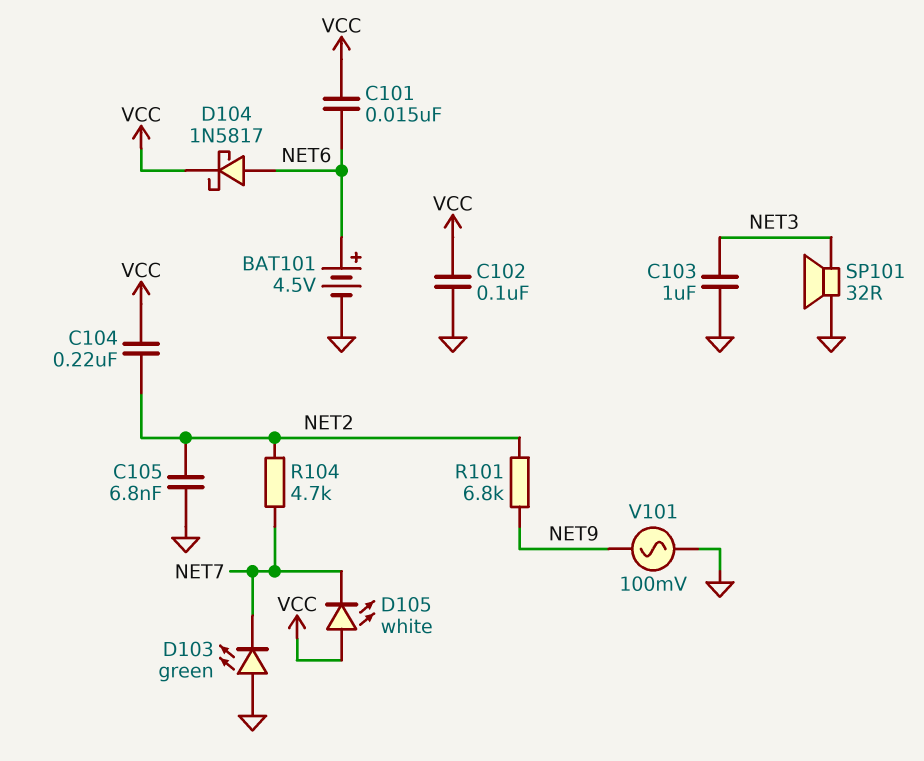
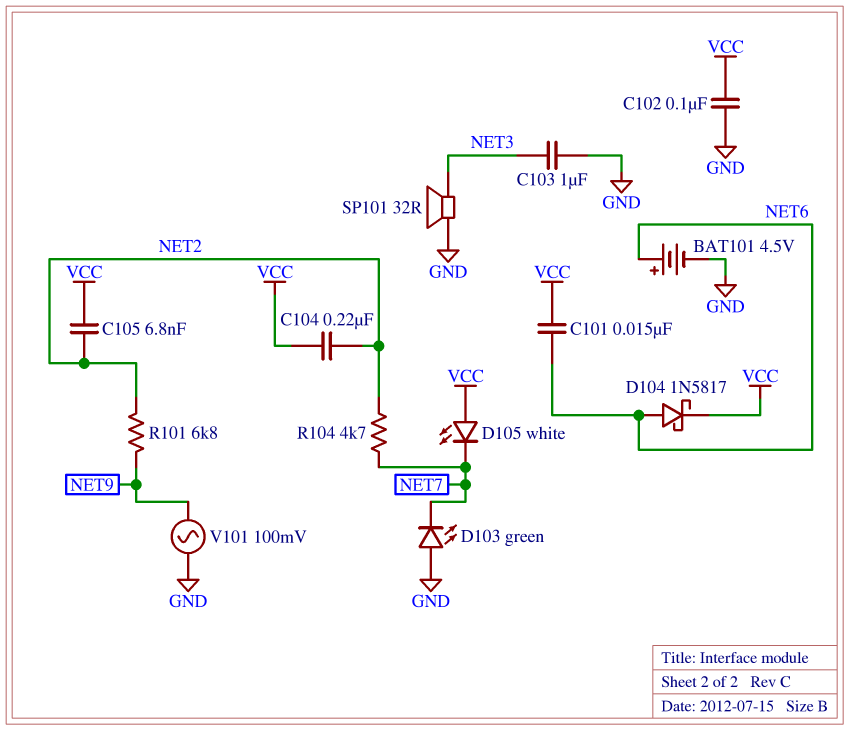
C105: 6.8nF (GND, NET2) -> 6.8nF (NET2, VCC)

